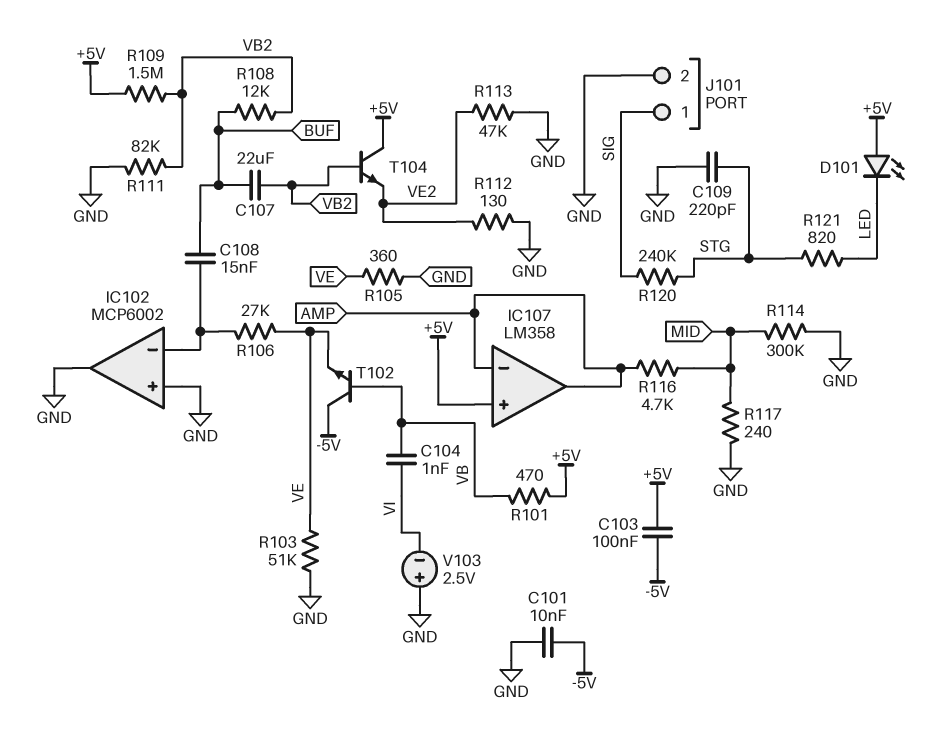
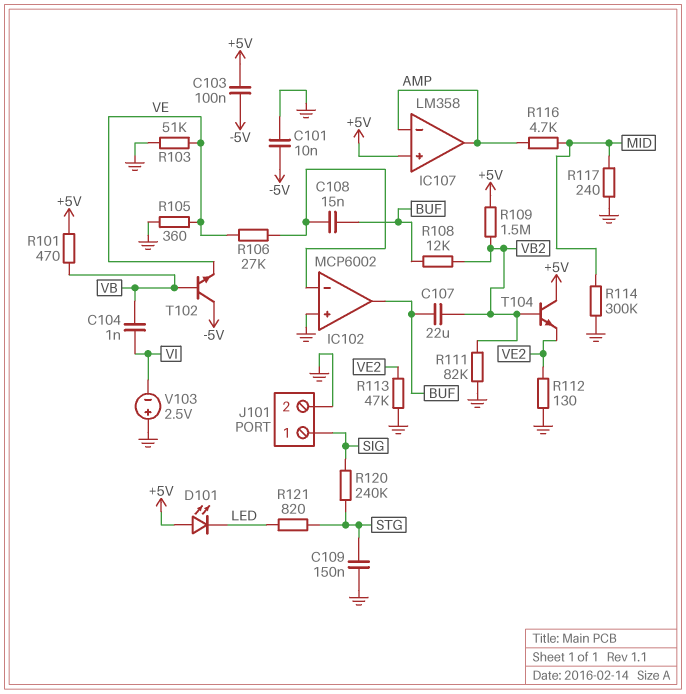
C109: 220pF (GND, STG) -> 150nF (GND, STG)
IC102 pin out: GND -> BUF

